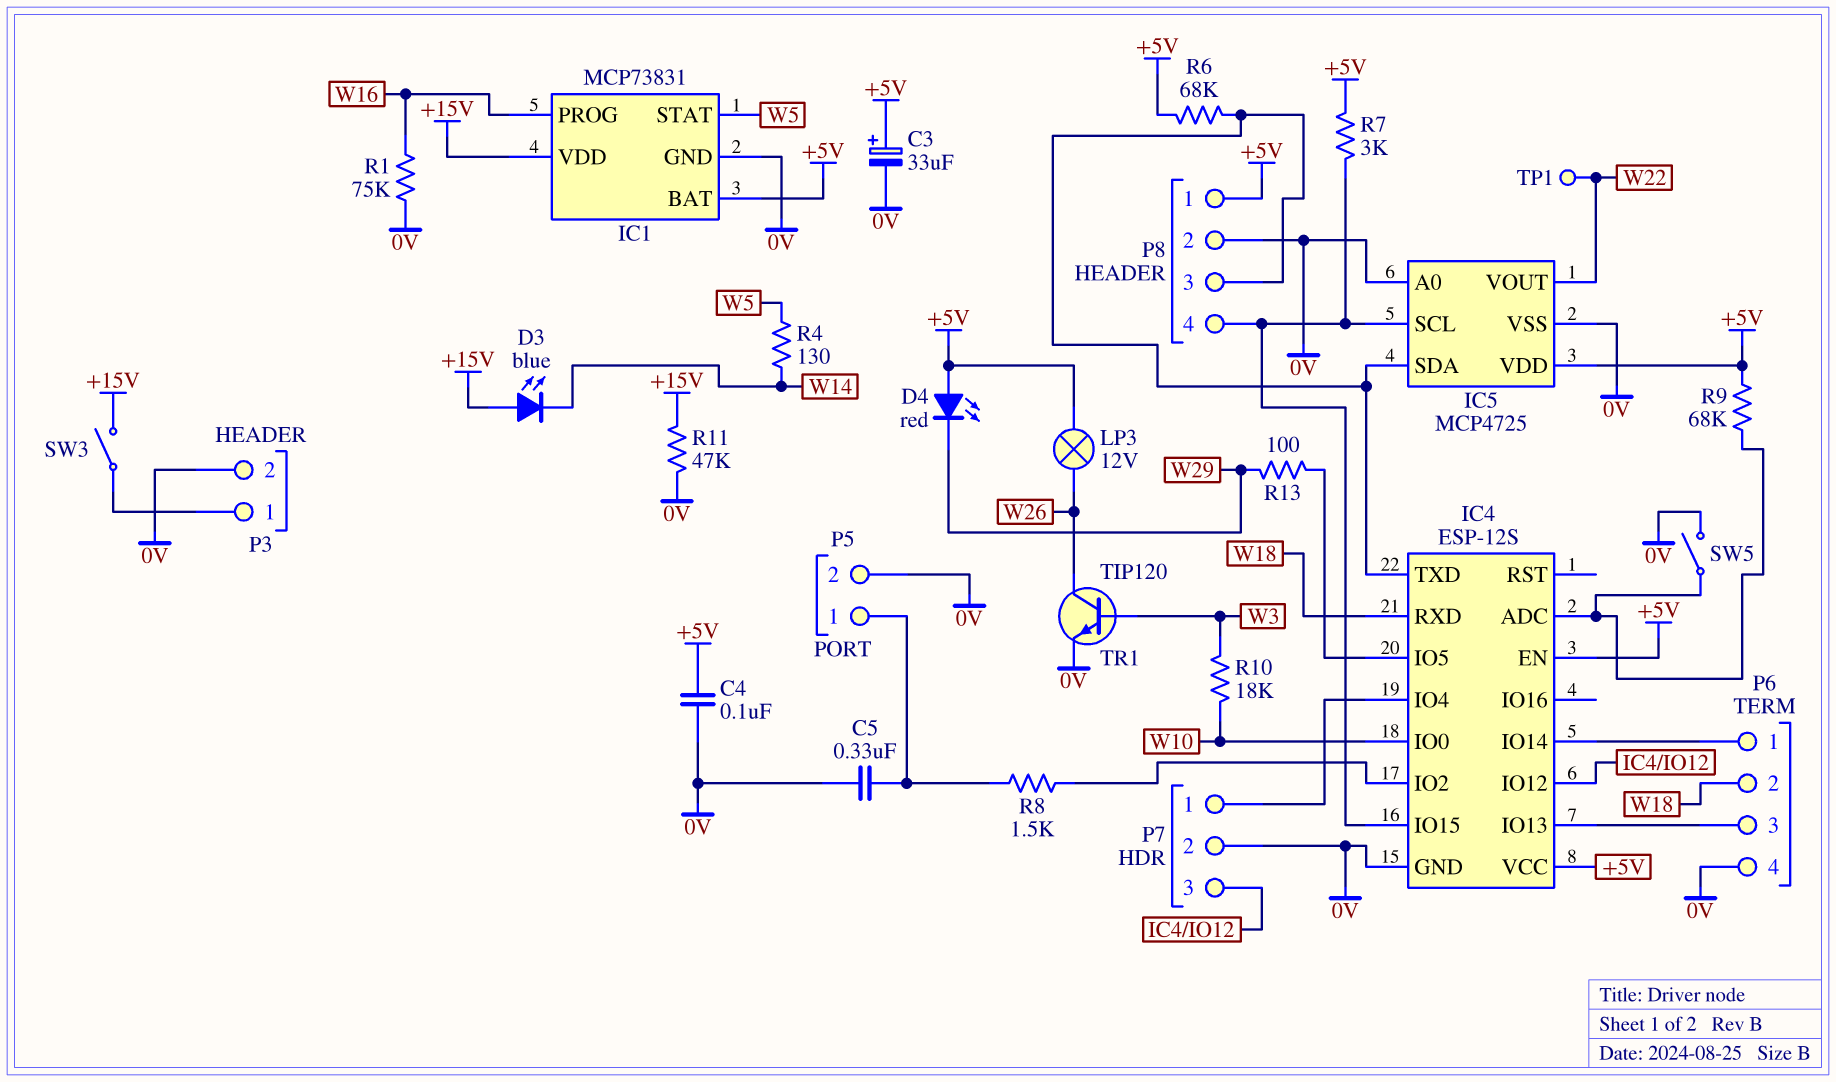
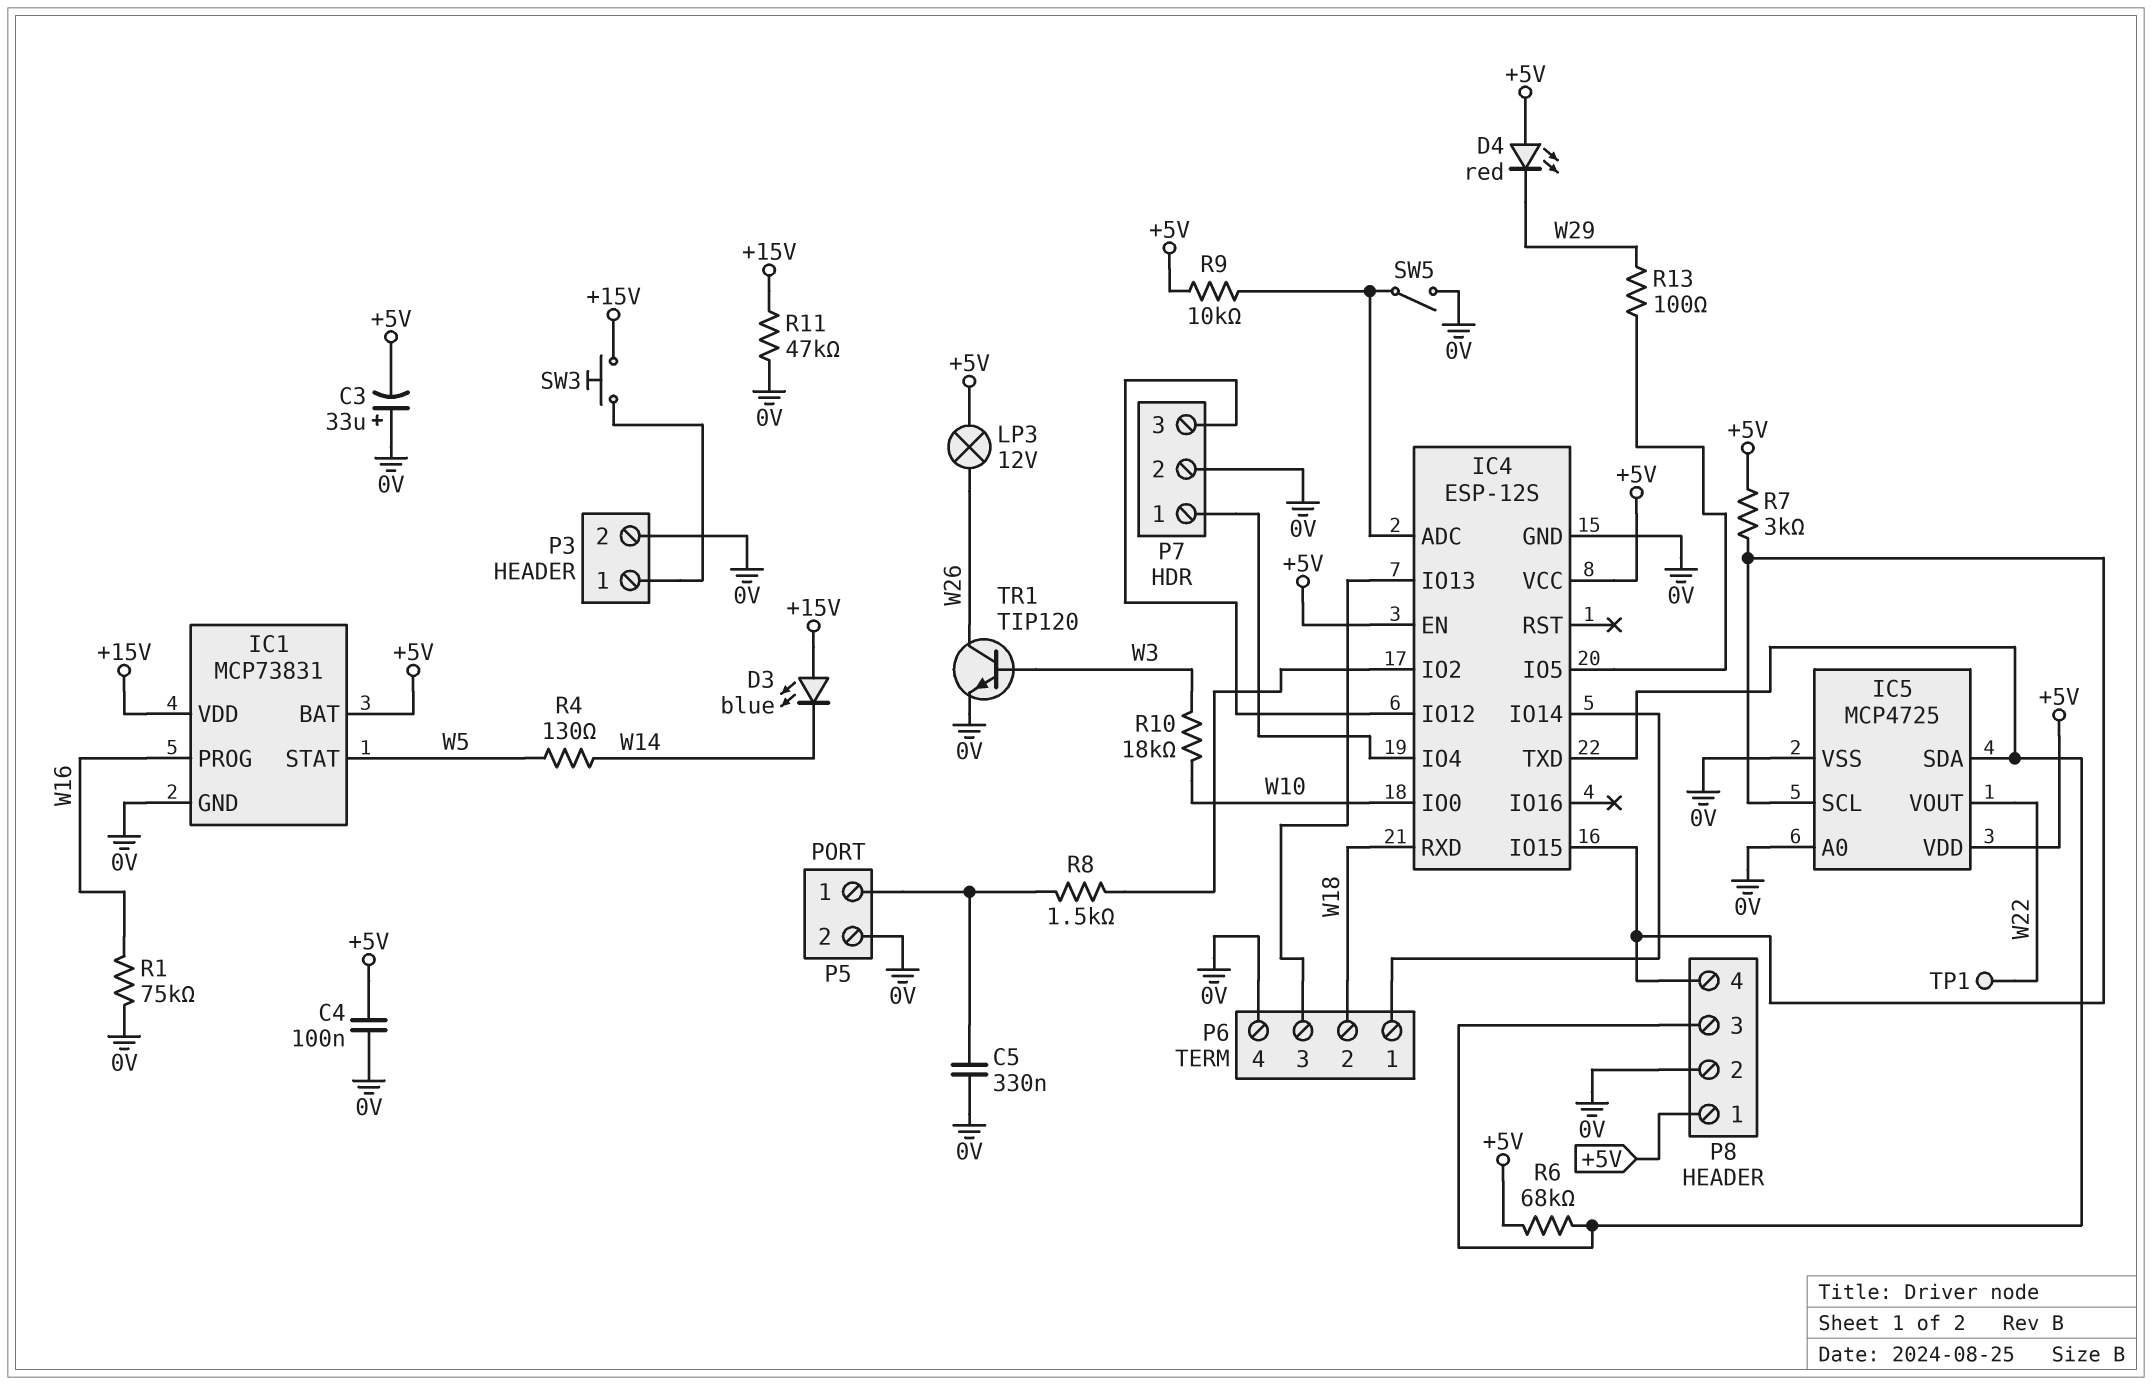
C3: 33uF (plus +5V, minus 0V) -> 33uF (plus 0V, minus +5V)
R9: 68k (+5V, IC4/ADC) -> 10k (+5V, IC4/ADC)
SW3: switch (+15V, P3/1) -> button (+15V, P3/1)

